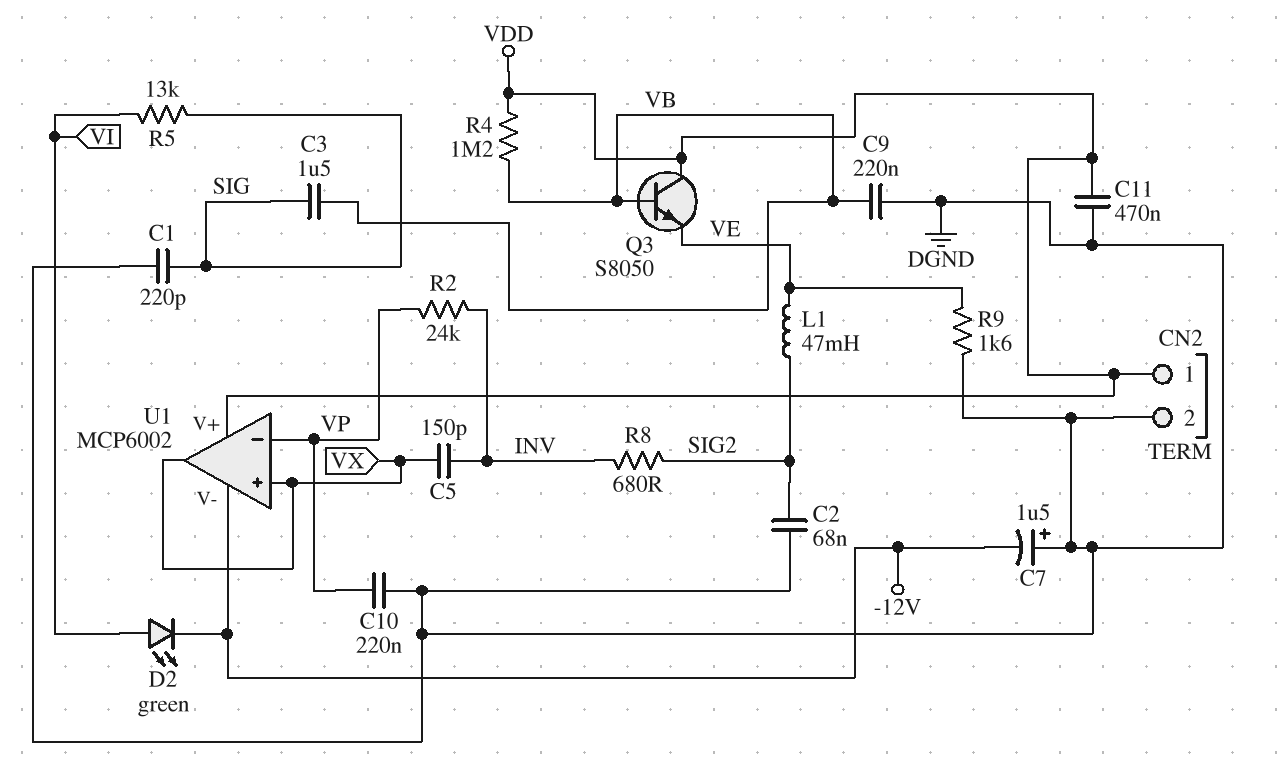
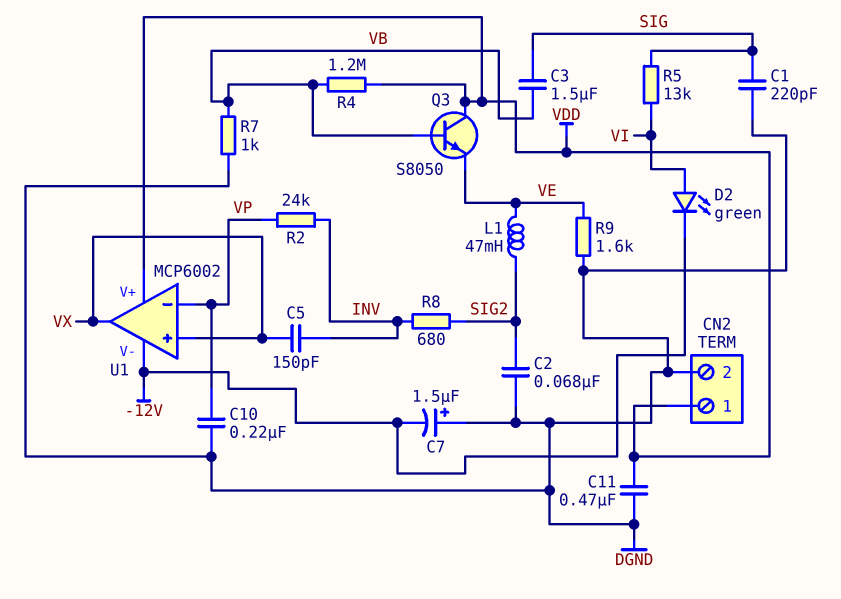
C9: 220nF (DGND, VB) -> none
R7: none -> 1k (DGND, VB)

